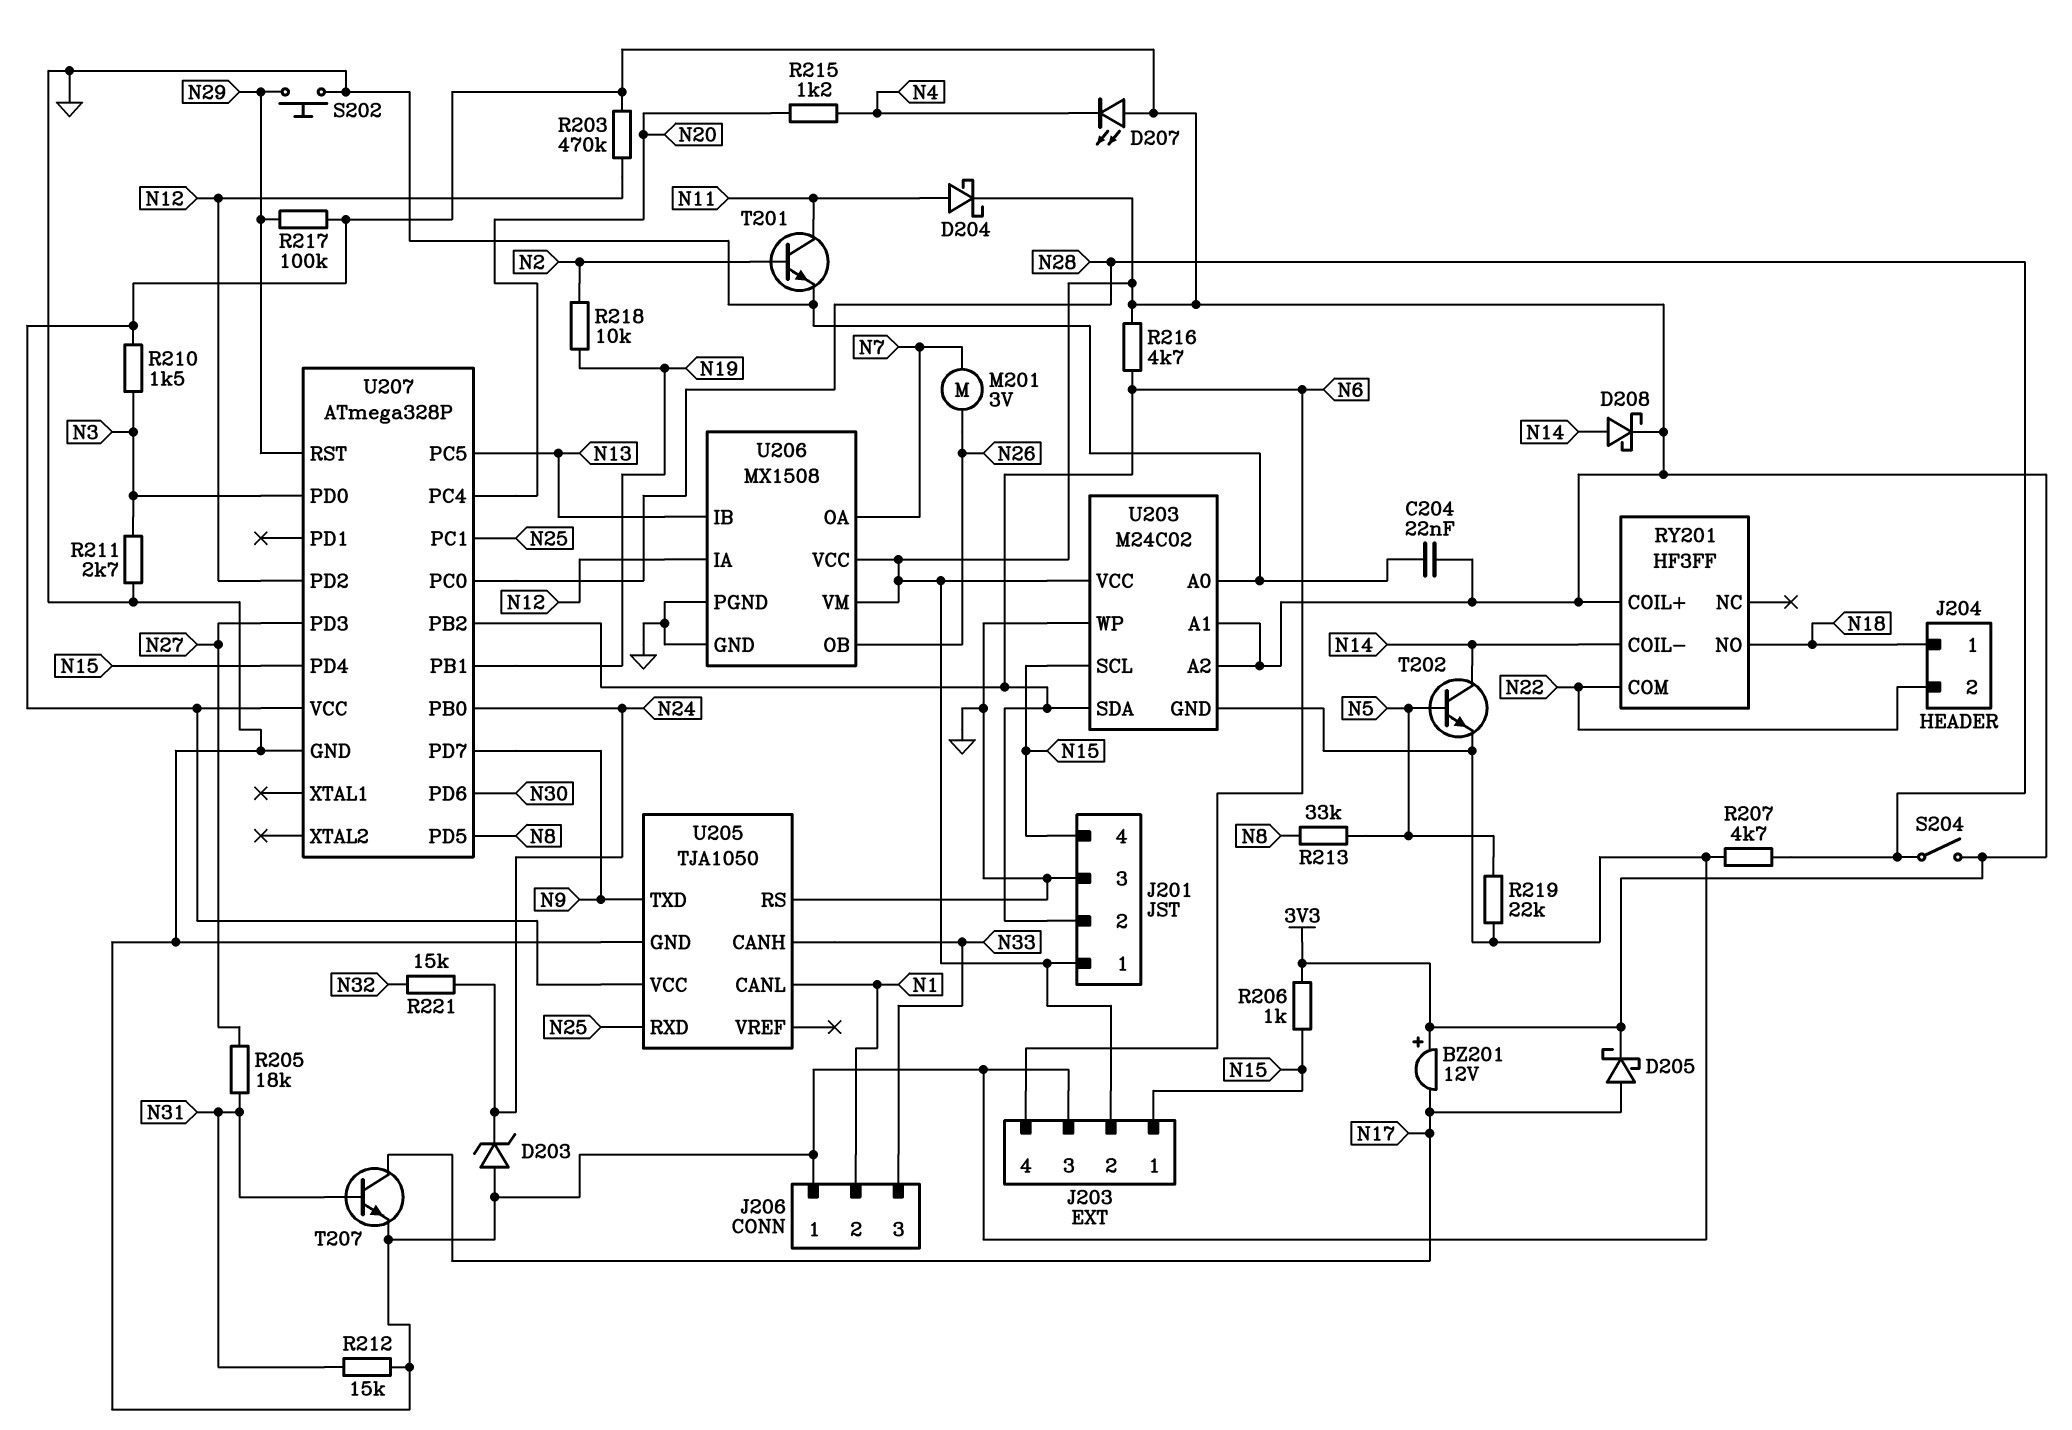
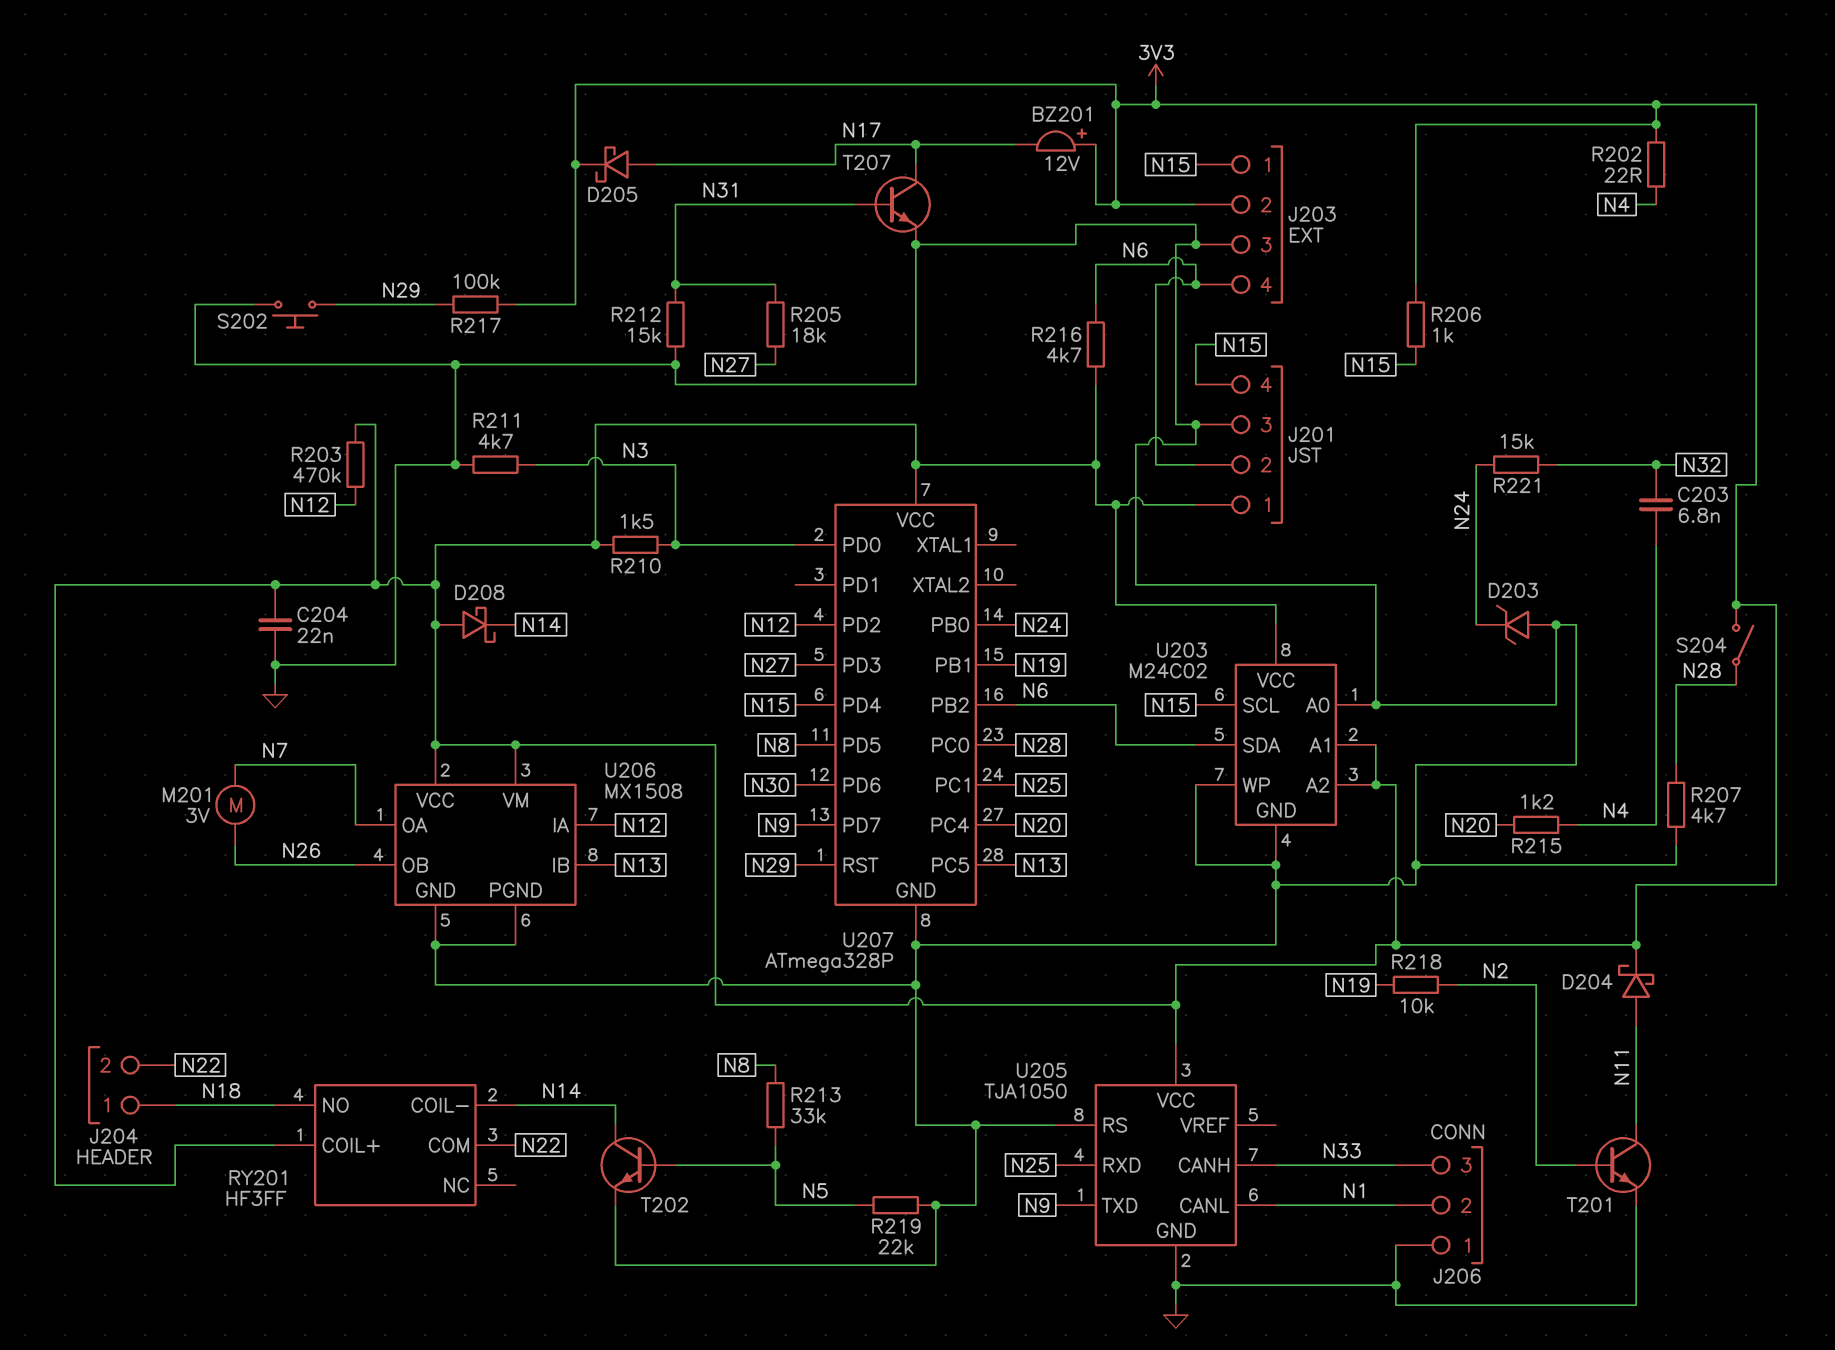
C203: none -> 6.8nF (N4, N32)
D207: LED (A 3V3, K N4) -> none
D208: schottky (A N14, K 3V3) -> schottky (A 3V3, K N14)
R202: none -> 22 (3V3, N4)
R211: 2.7k (GND, N3) -> 4.7k (GND, N3)

